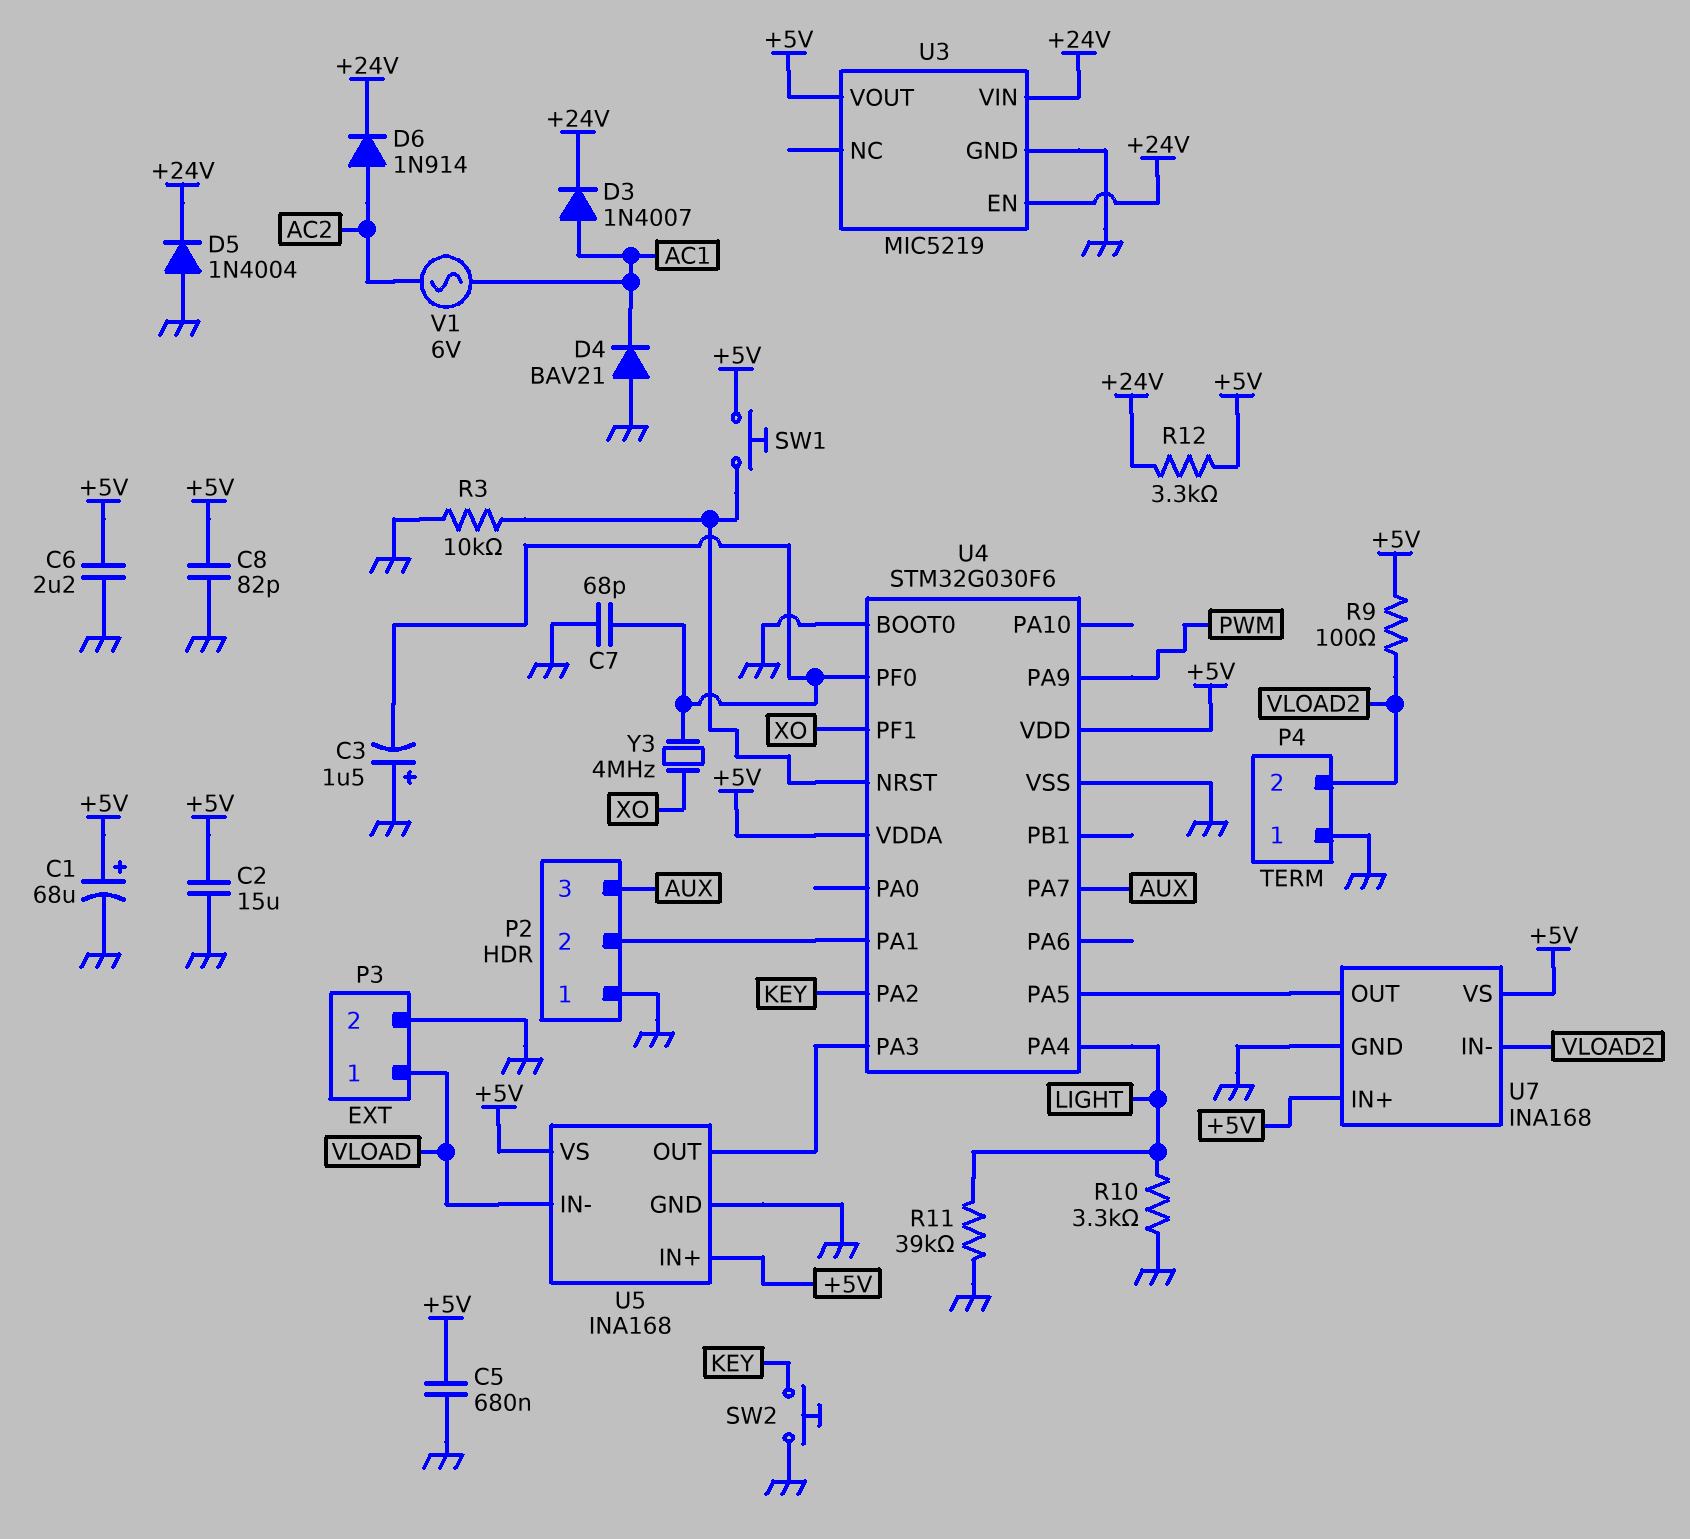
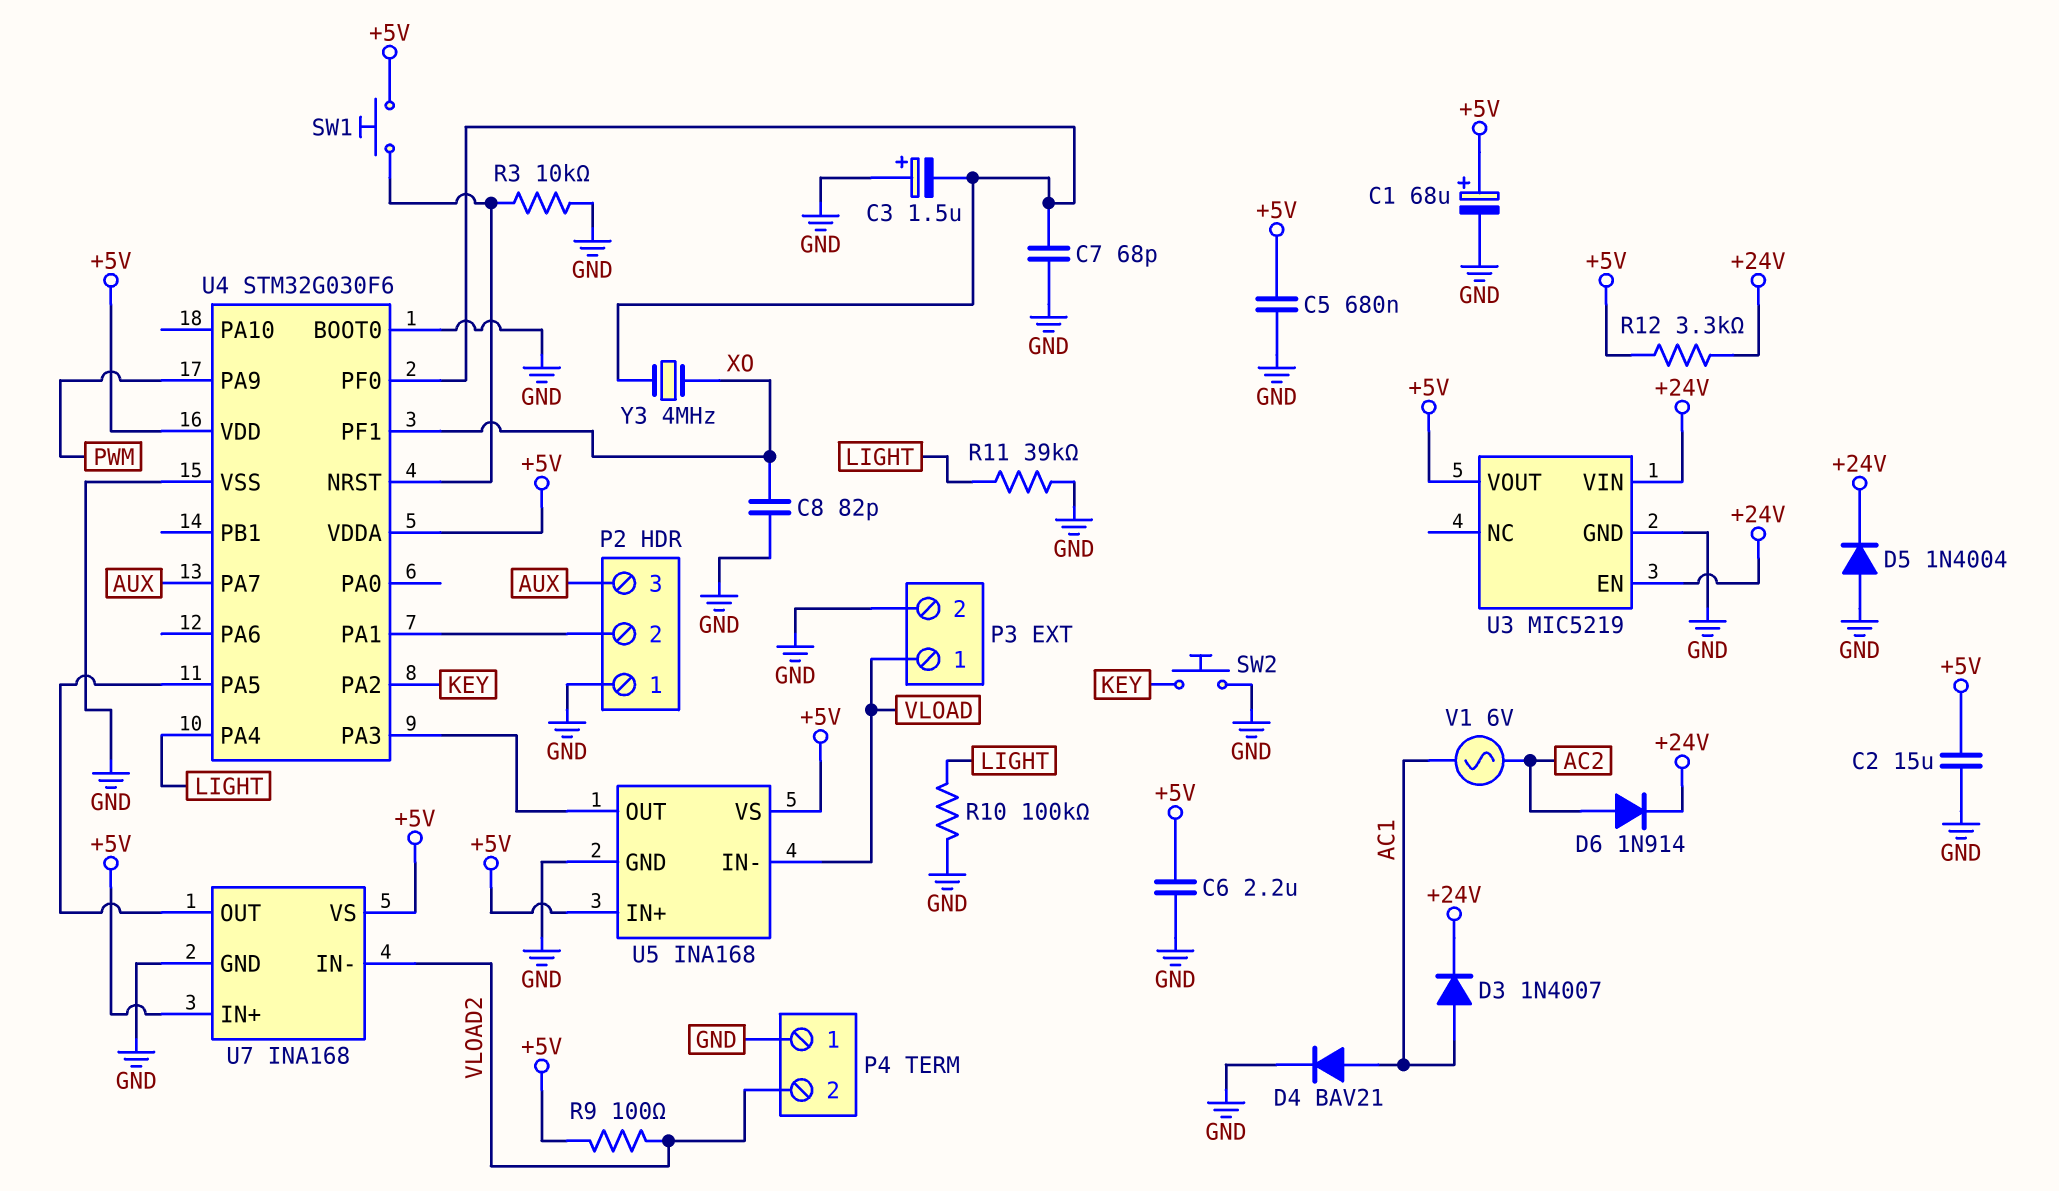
C8: 82pF (+5V, GND) -> 82pF (GND, XO)
D4: diode BAV21 (A GND, K AC1) -> diode BAV21 (A AC1, K GND)
R10: 3.3k (GND, LIGHT) -> 100k (GND, LIGHT)

